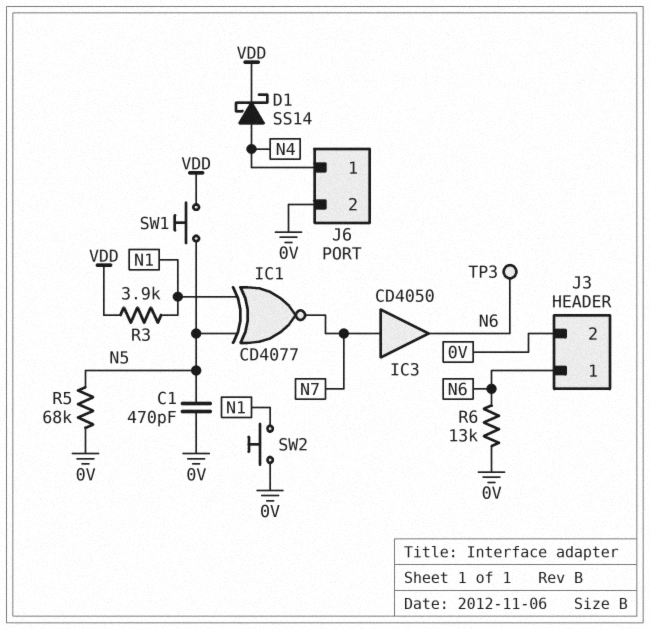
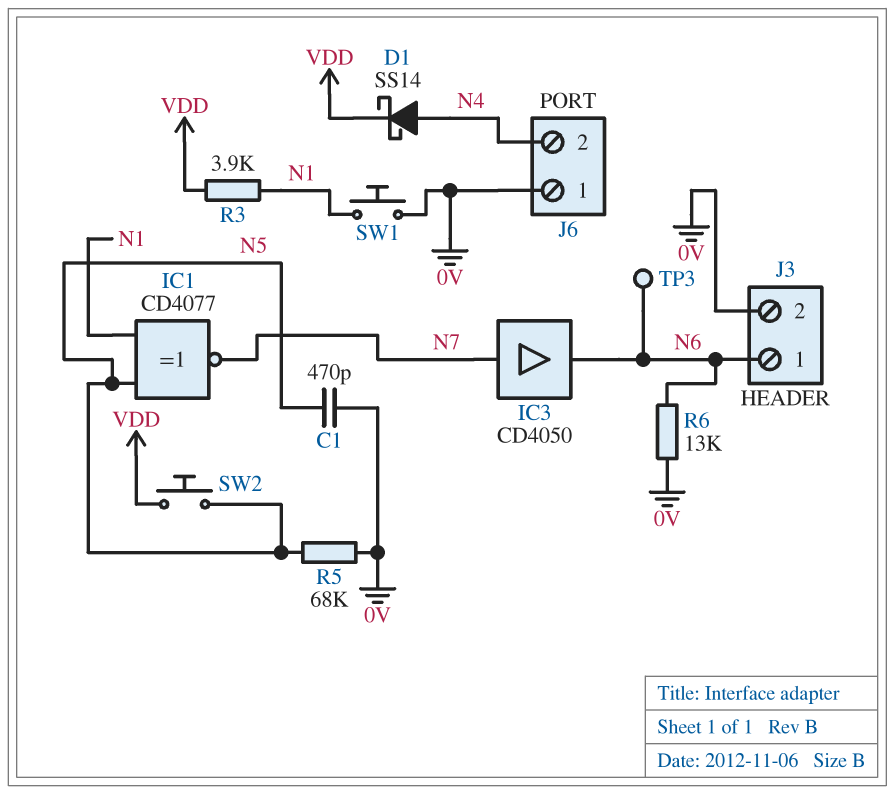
J6 pin 1: N4 -> 0V
J6 pin 2: 0V -> N4
SW1: button (N5, VDD) -> button (0V, N1)
SW2: button (0V, N1) -> button (N5, VDD)

